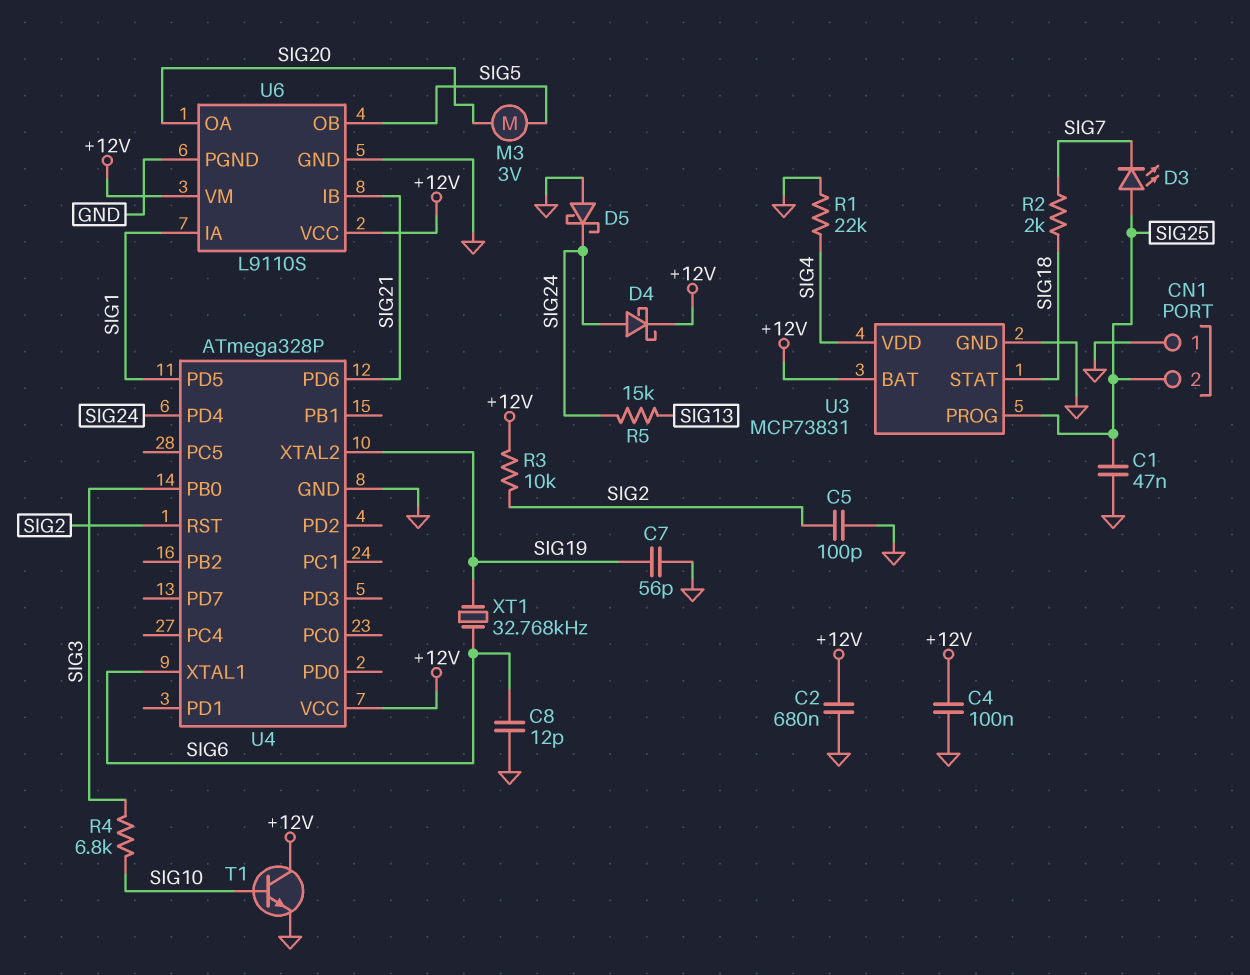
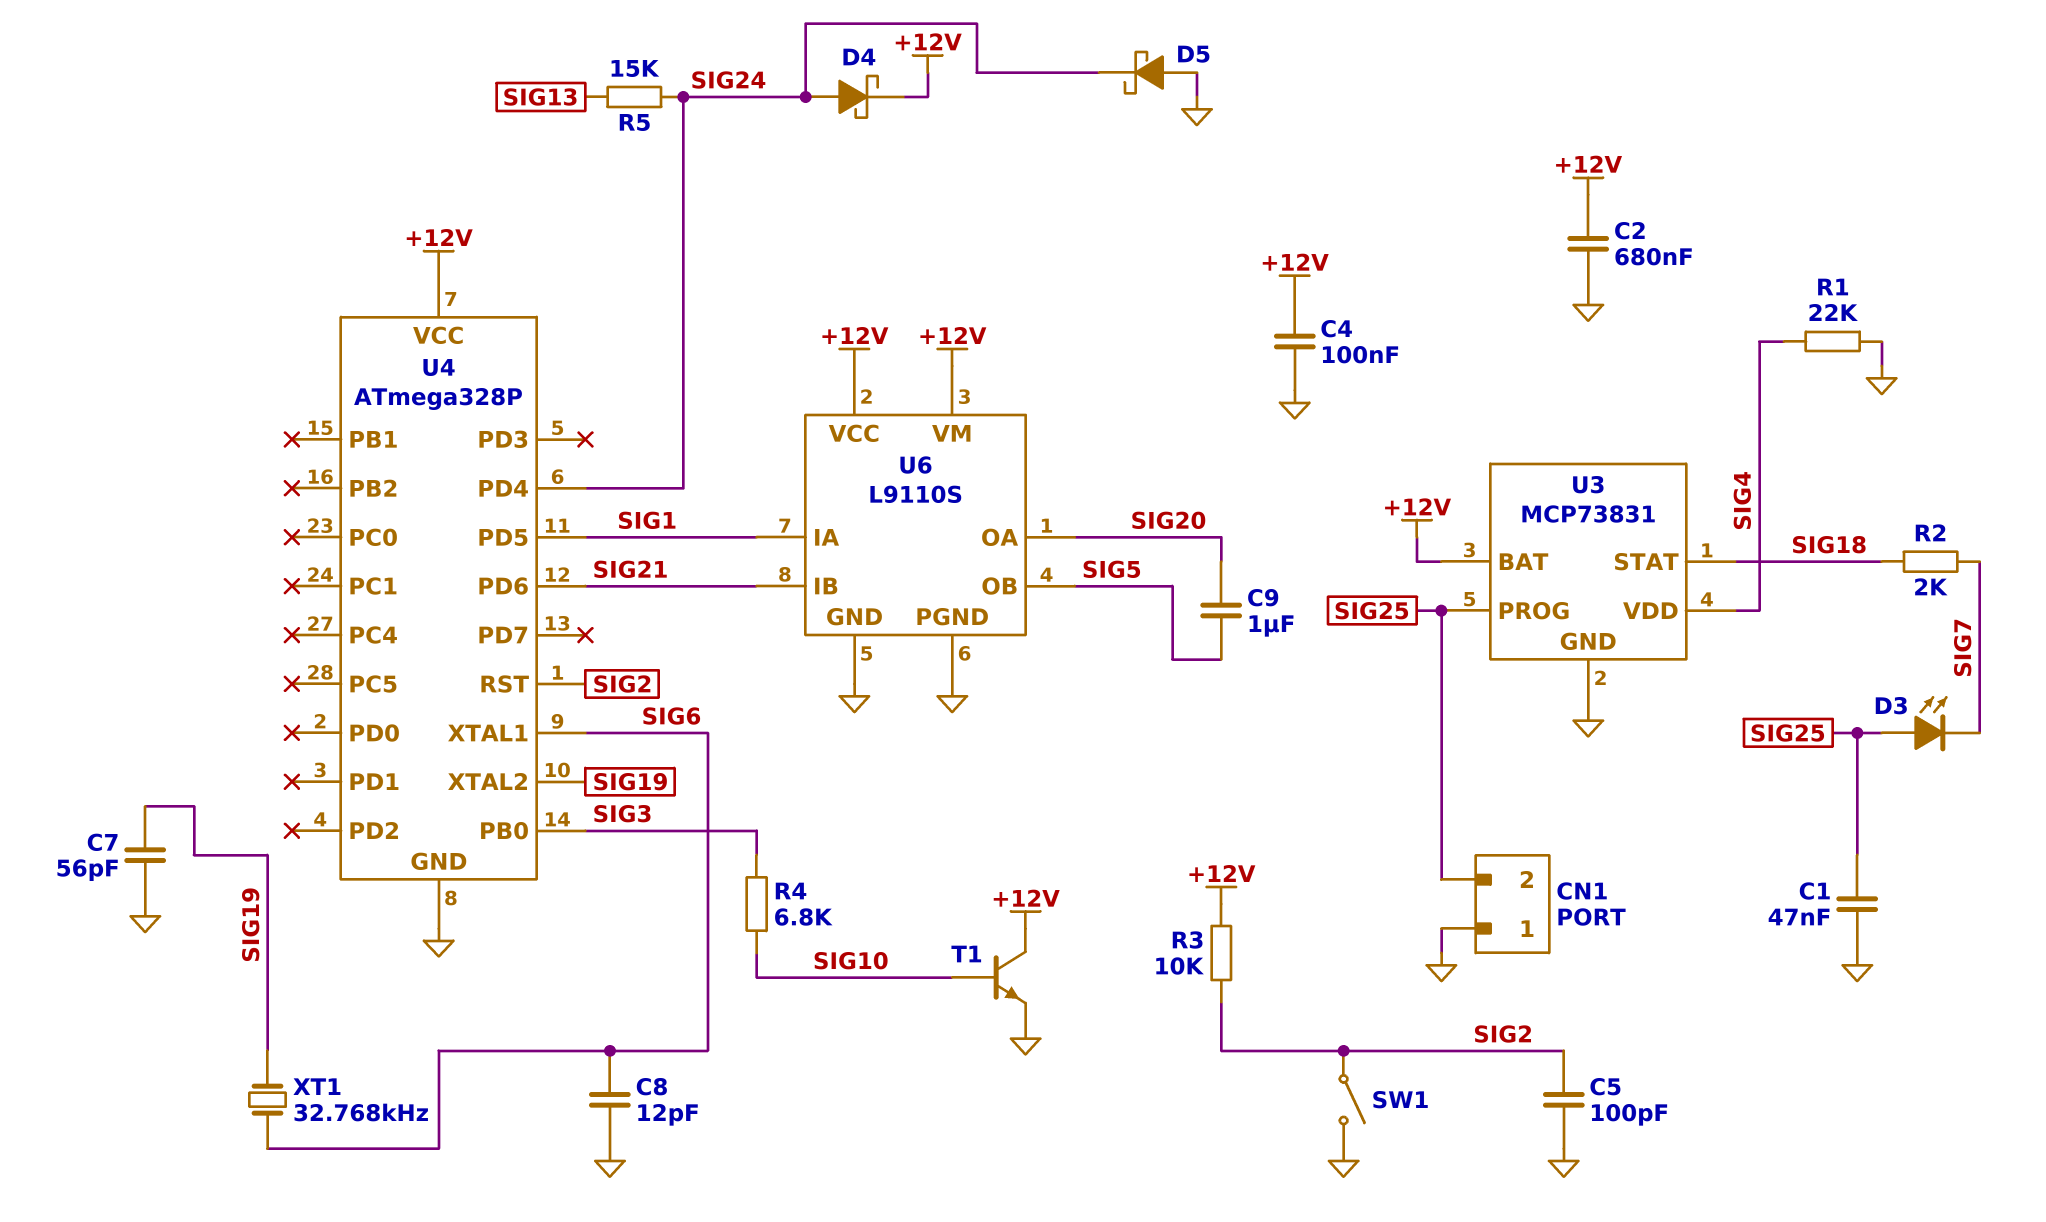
C9: none -> 1uF (SIG5, SIG20)
M3: motor 3V (SIG5, SIG20) -> none
SW1: none -> switch (GND, SIG2)

